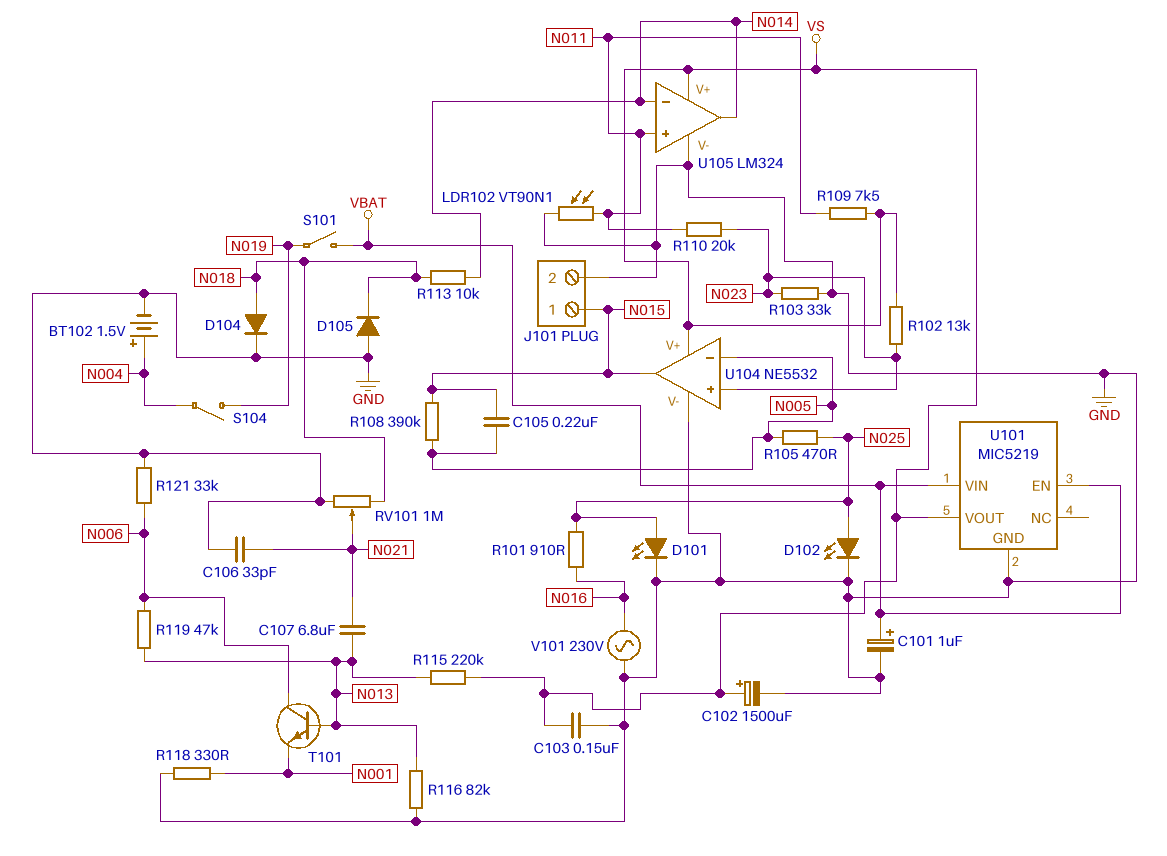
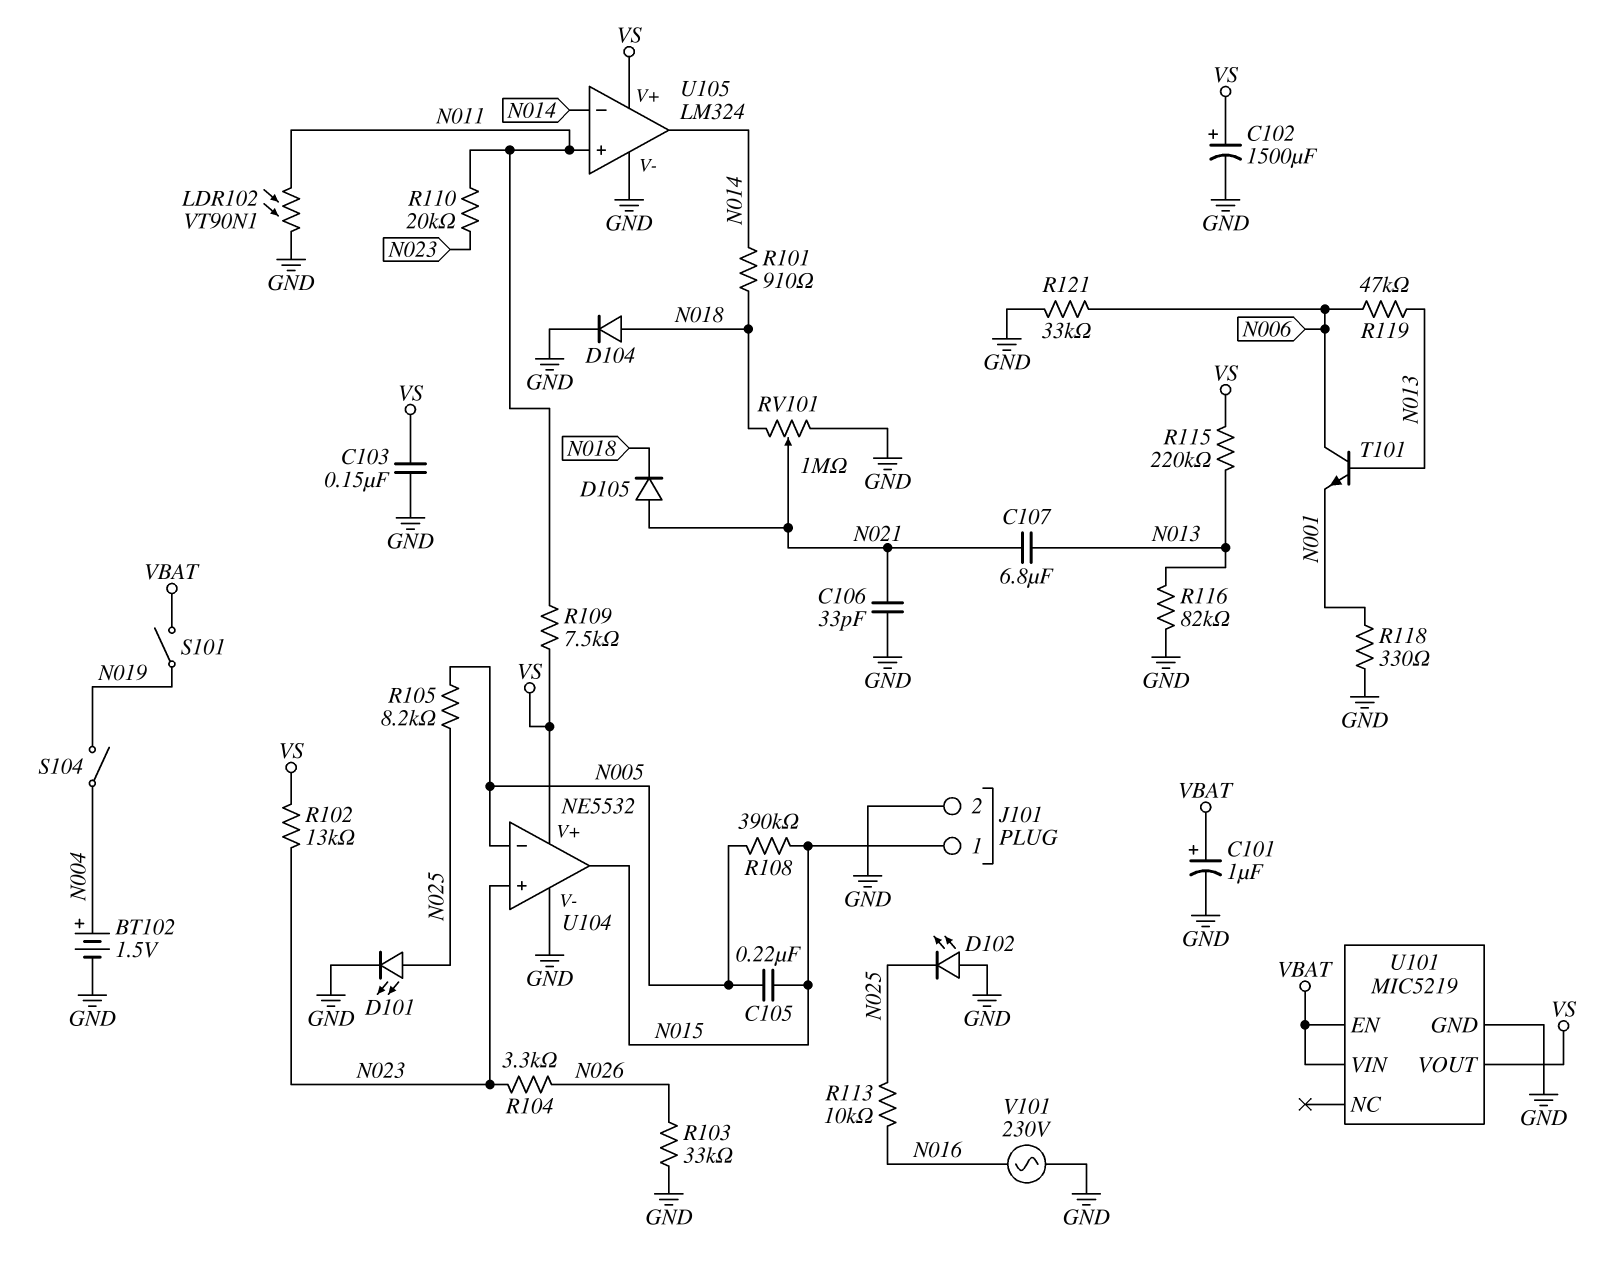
D102: LED (A N025, K GND) -> LED (A GND, K N025)
D105: diode (A GND, K N018) -> diode (A N021, K N018)
R101: 910 (N016, N025) -> 910 (N014, N018)
R103: 33k (GND, N023) -> 33k (GND, N026)
R104: none -> 3.3k (N023, N026)
R105: 470 (N005, N025) -> 8.2k (N005, N025)
R113: 10k (N014, N018) -> 10k (N016, N025)

